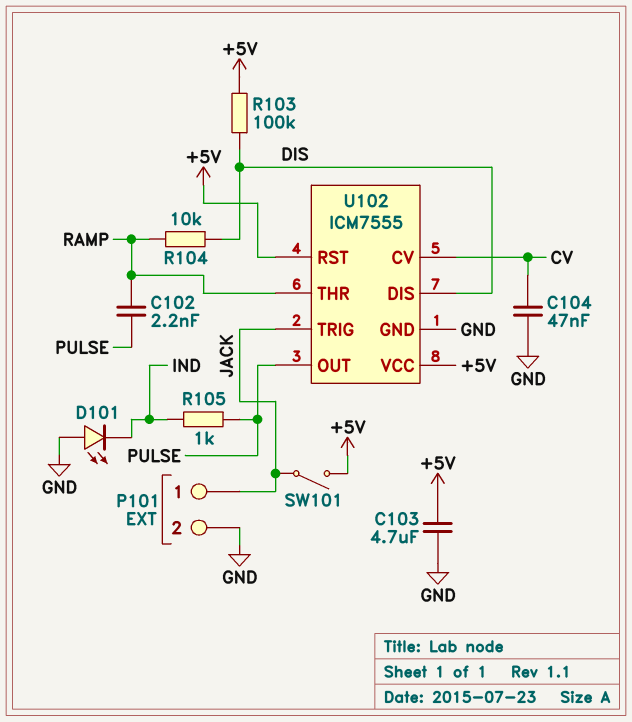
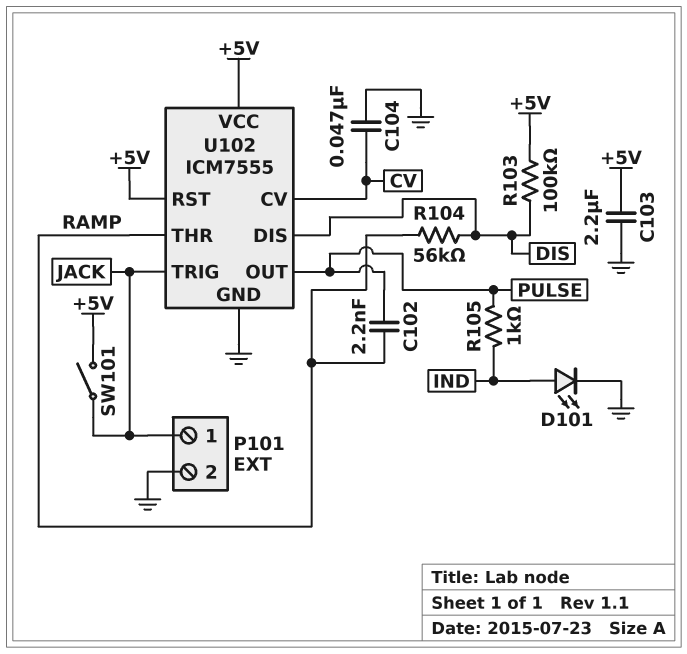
C103: 4.7uF (+5V, GND) -> 2.2uF (+5V, GND)
D101: LED (A GND, K IND) -> LED (A IND, K GND)
R104: 10k (DIS, RAMP) -> 56k (DIS, RAMP)

